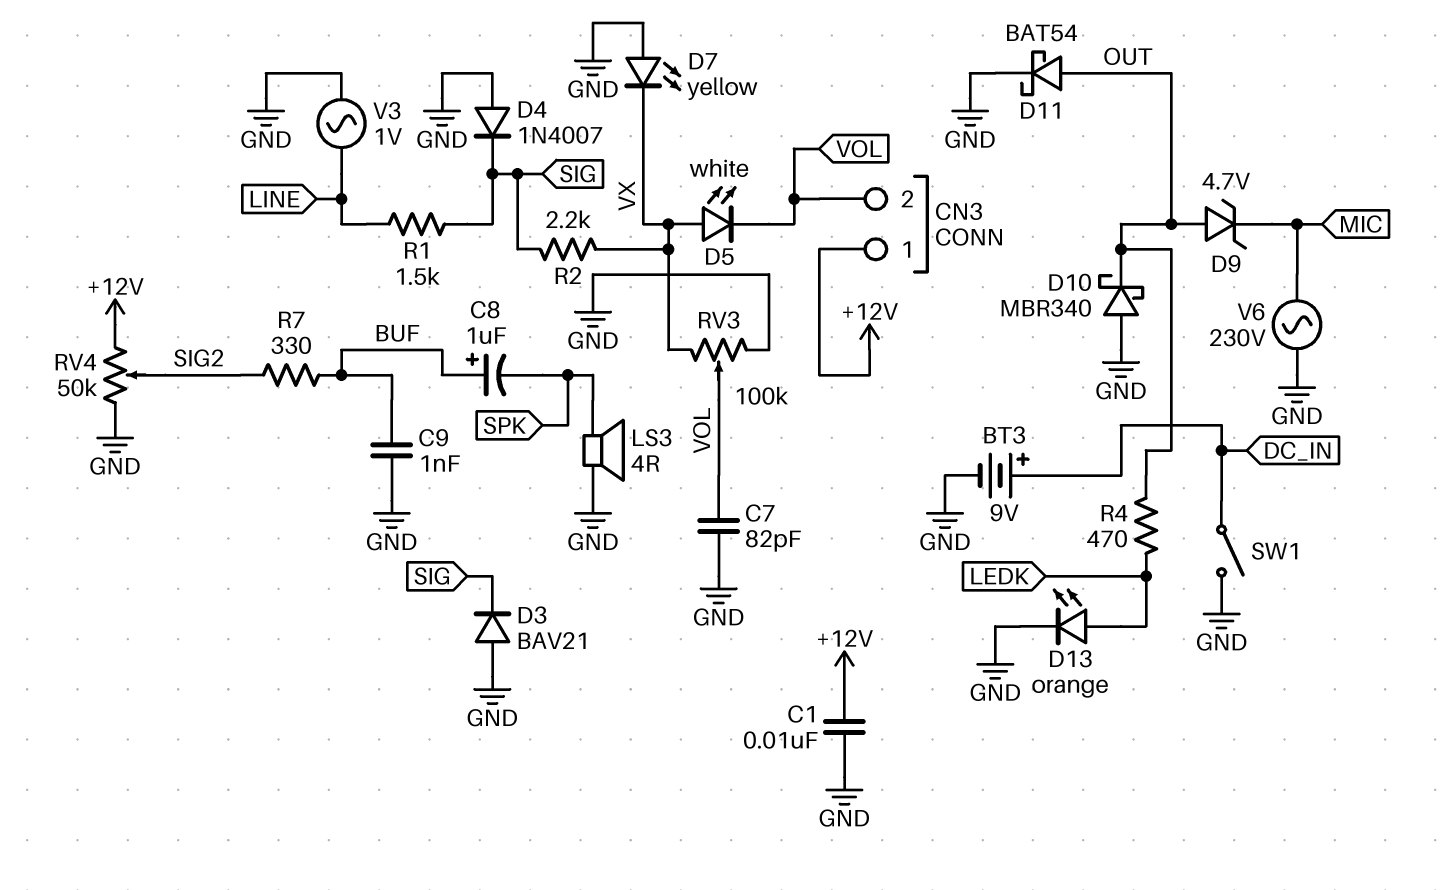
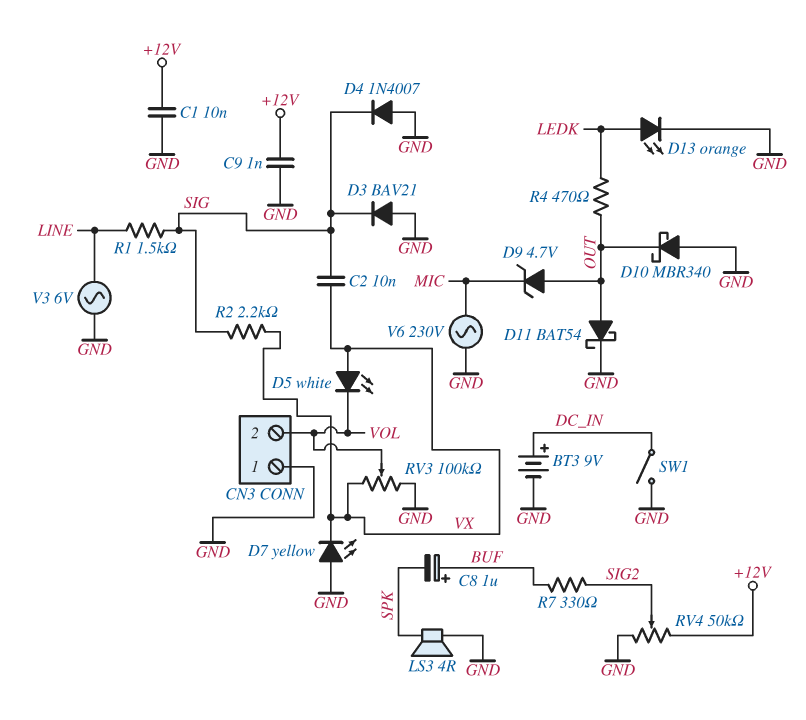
C2: none -> 10nF (SIG, VX)
C7: 82pF (GND, VOL) -> none
C9: 1nF (BUF, GND) -> 1nF (+12V, GND)
CN3 pin 1: +12V -> GND
V3: AC 1V (GND, LINE) -> AC 6V (GND, LINE)

